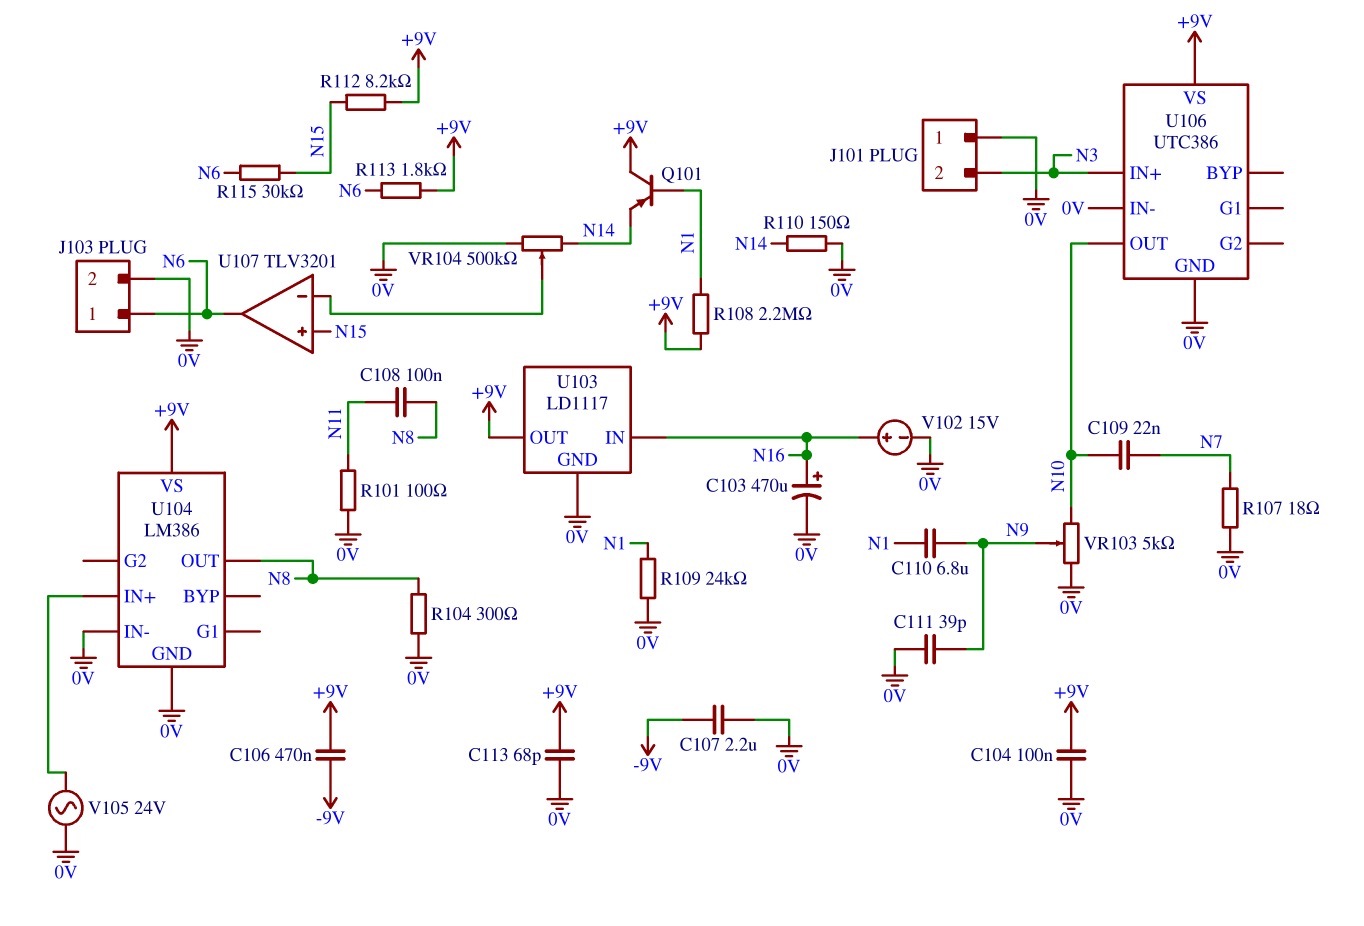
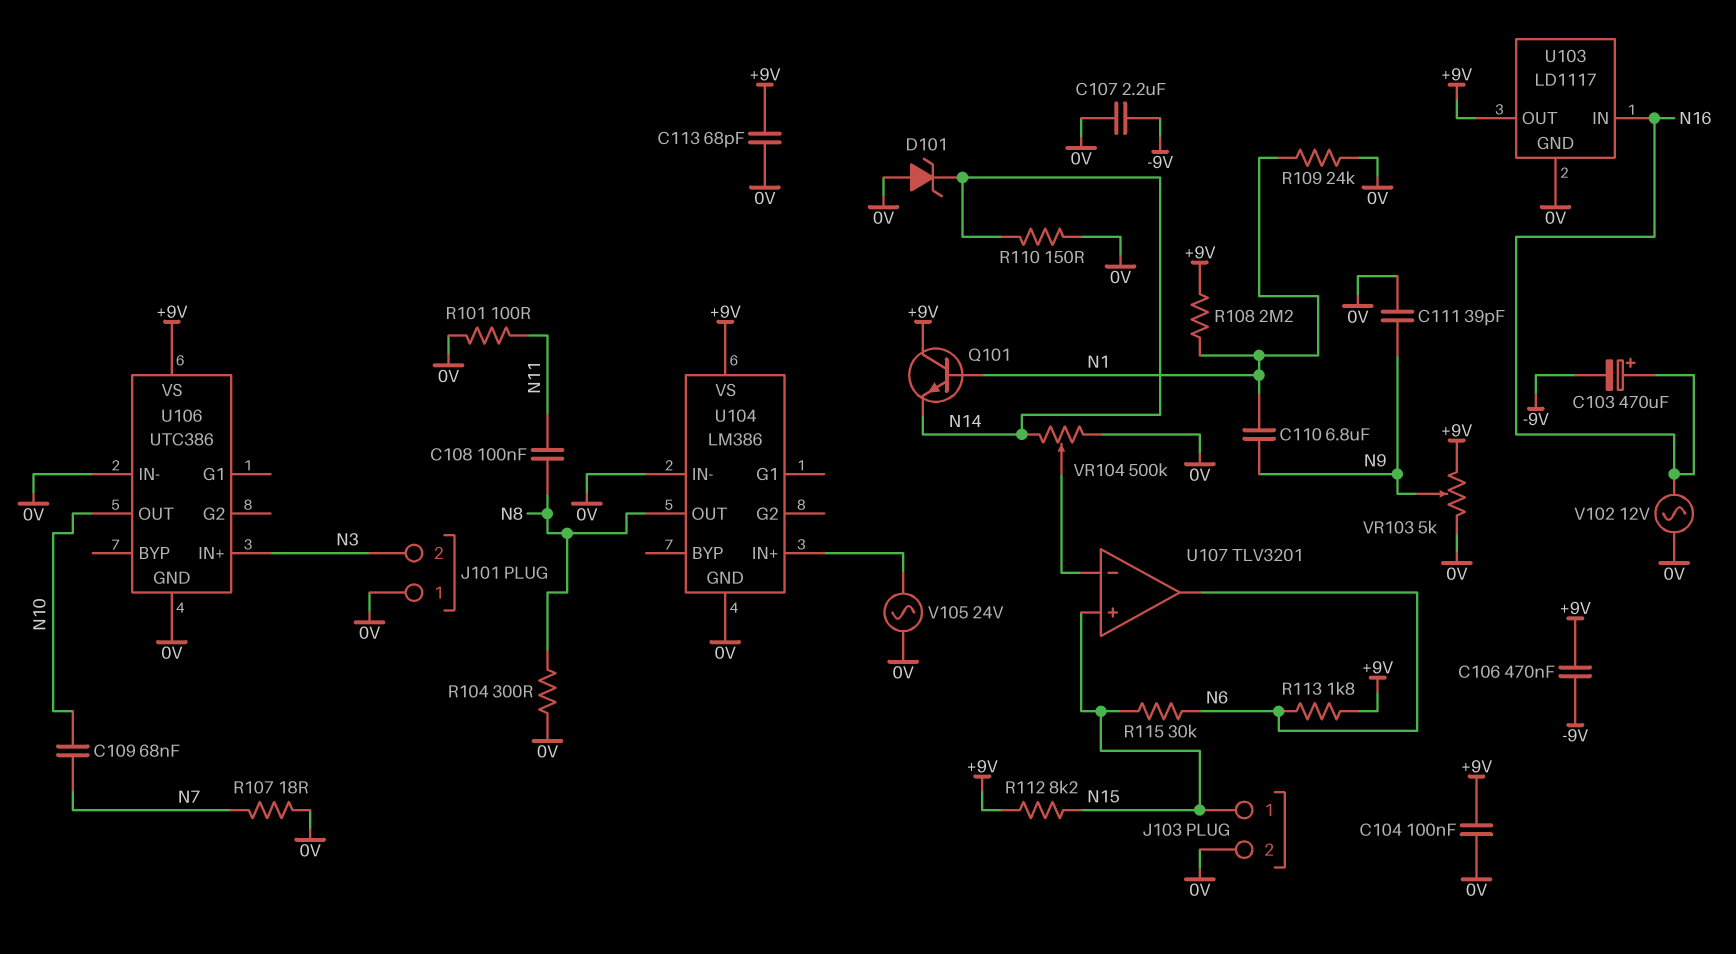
C103: 470uF (plus N16, minus 0V) -> 470uF (plus N16, minus -9V)
C109: 22nF (N7, N10) -> 68nF (N7, N10)
D101: none -> zener (A 0V, K N14)
J103 pin 1: N6 -> N15
Q101: PNP (B N1, C +9V, E N14) -> NPN (B N1, C +9V, E N14)
V102: 15V (plus N16, minus 0V) -> AC 12V (0V, N16)
VR103: 5k (0V, N10, wiper N9) -> 5k (+9V, 0V, wiper N9)

